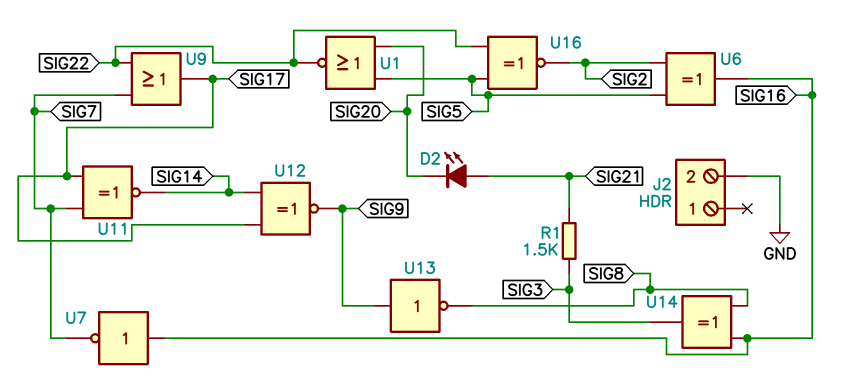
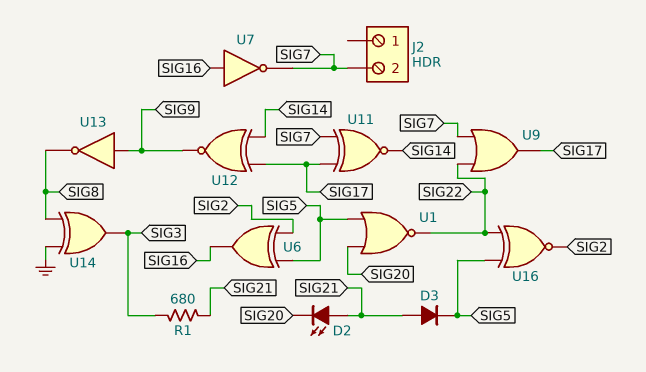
D3: none -> diode (A SIG21, K SIG5)
J2 pin 2: GND -> SIG7
R1: 1.5k (SIG3, SIG21) -> 680 (SIG3, SIG21)
U14: XOR (in SIG8, in SIG16, out SIG3) -> XOR (in GND, in SIG8, out SIG3)

